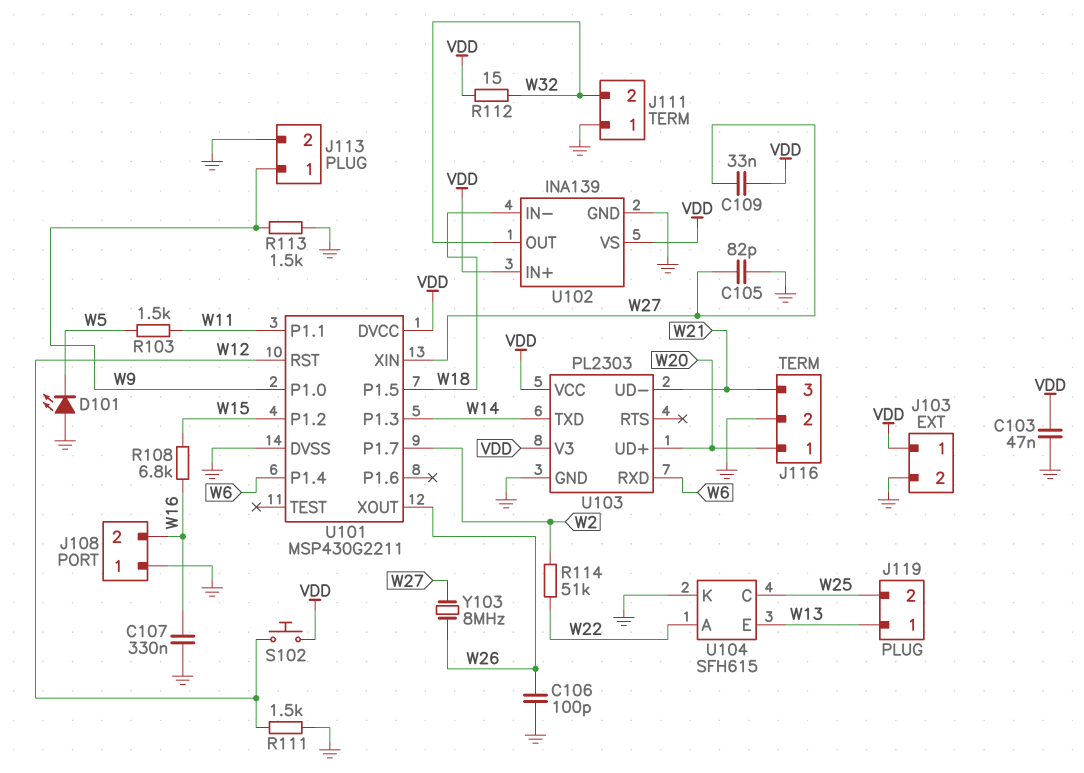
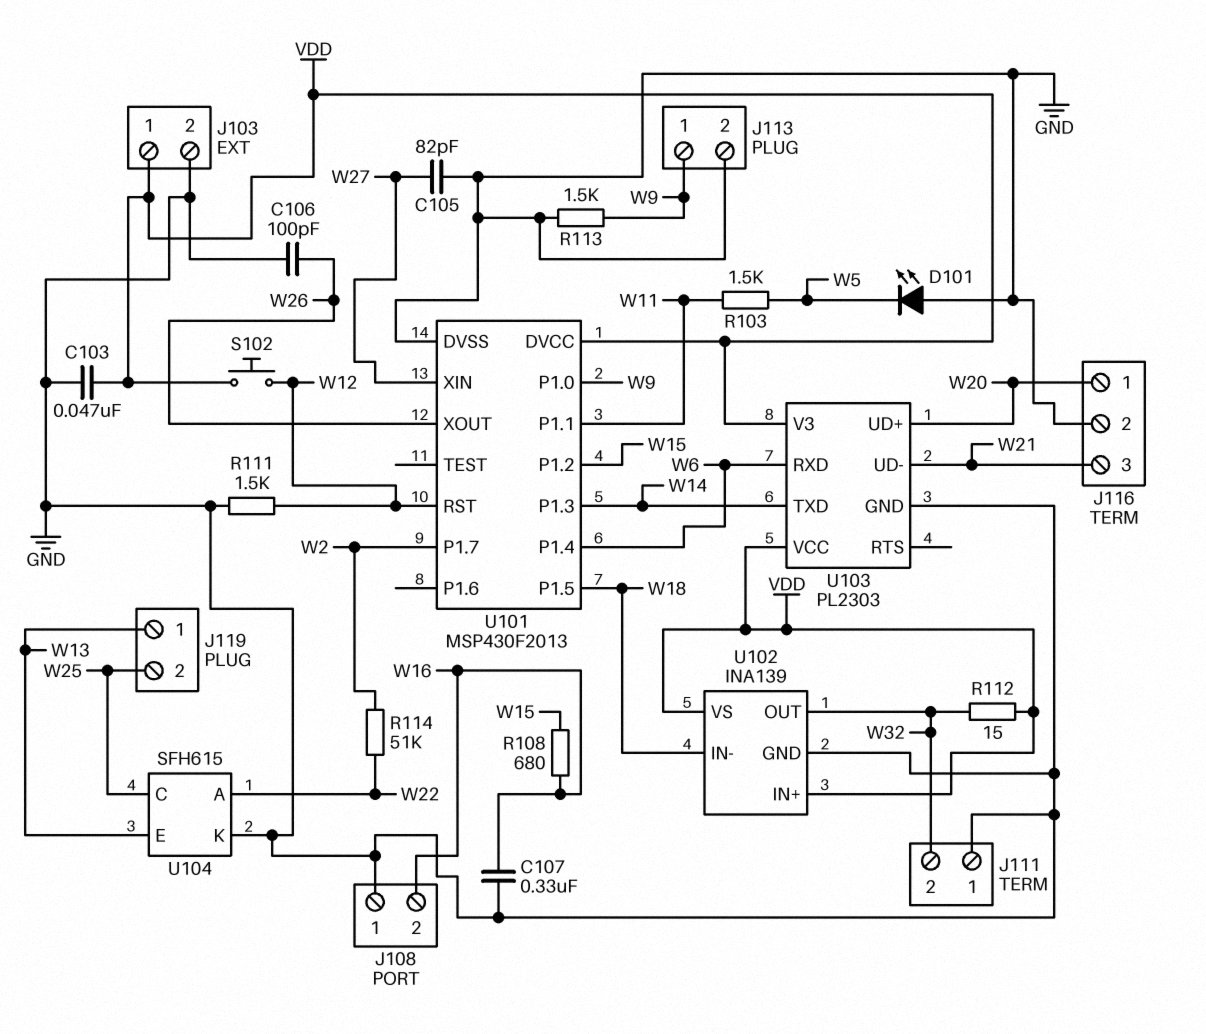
C109: 33nF (VDD, W27) -> none
R108: 6.8k (W15, W16) -> 680 (W15, W16)
U101: MSP430G2211 -> MSP430F2013
Y103: 8MHz (W26, W27) -> none

